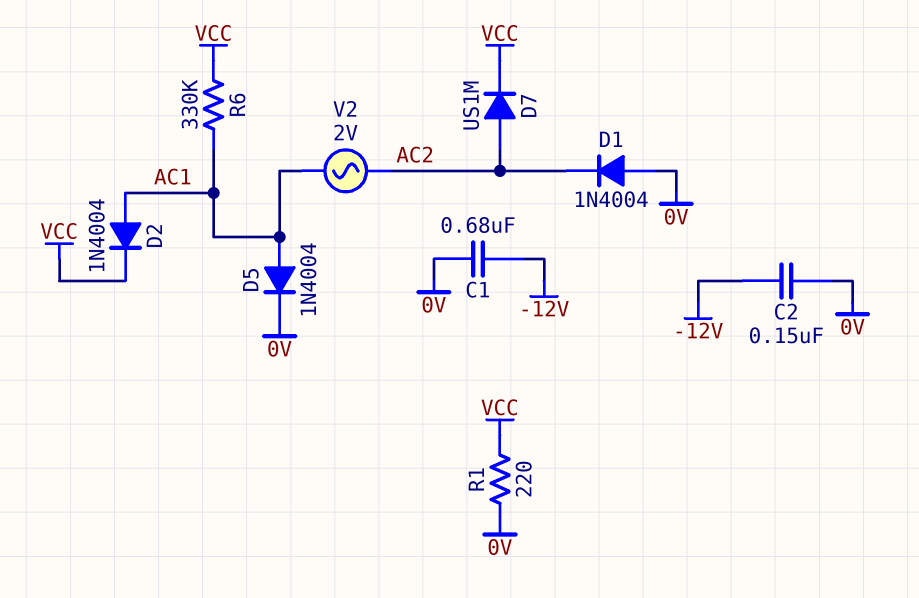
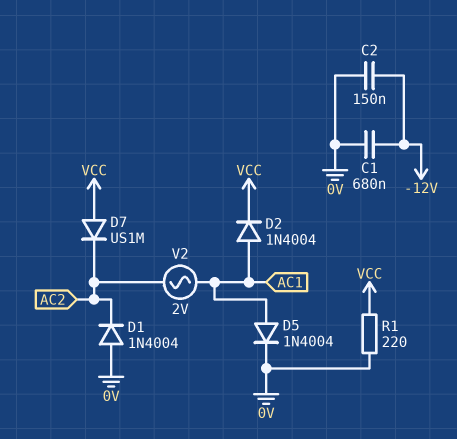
D7: diode US1M (A AC2, K VCC) -> diode US1M (A VCC, K AC2)
R6: 330k (AC1, VCC) -> none

